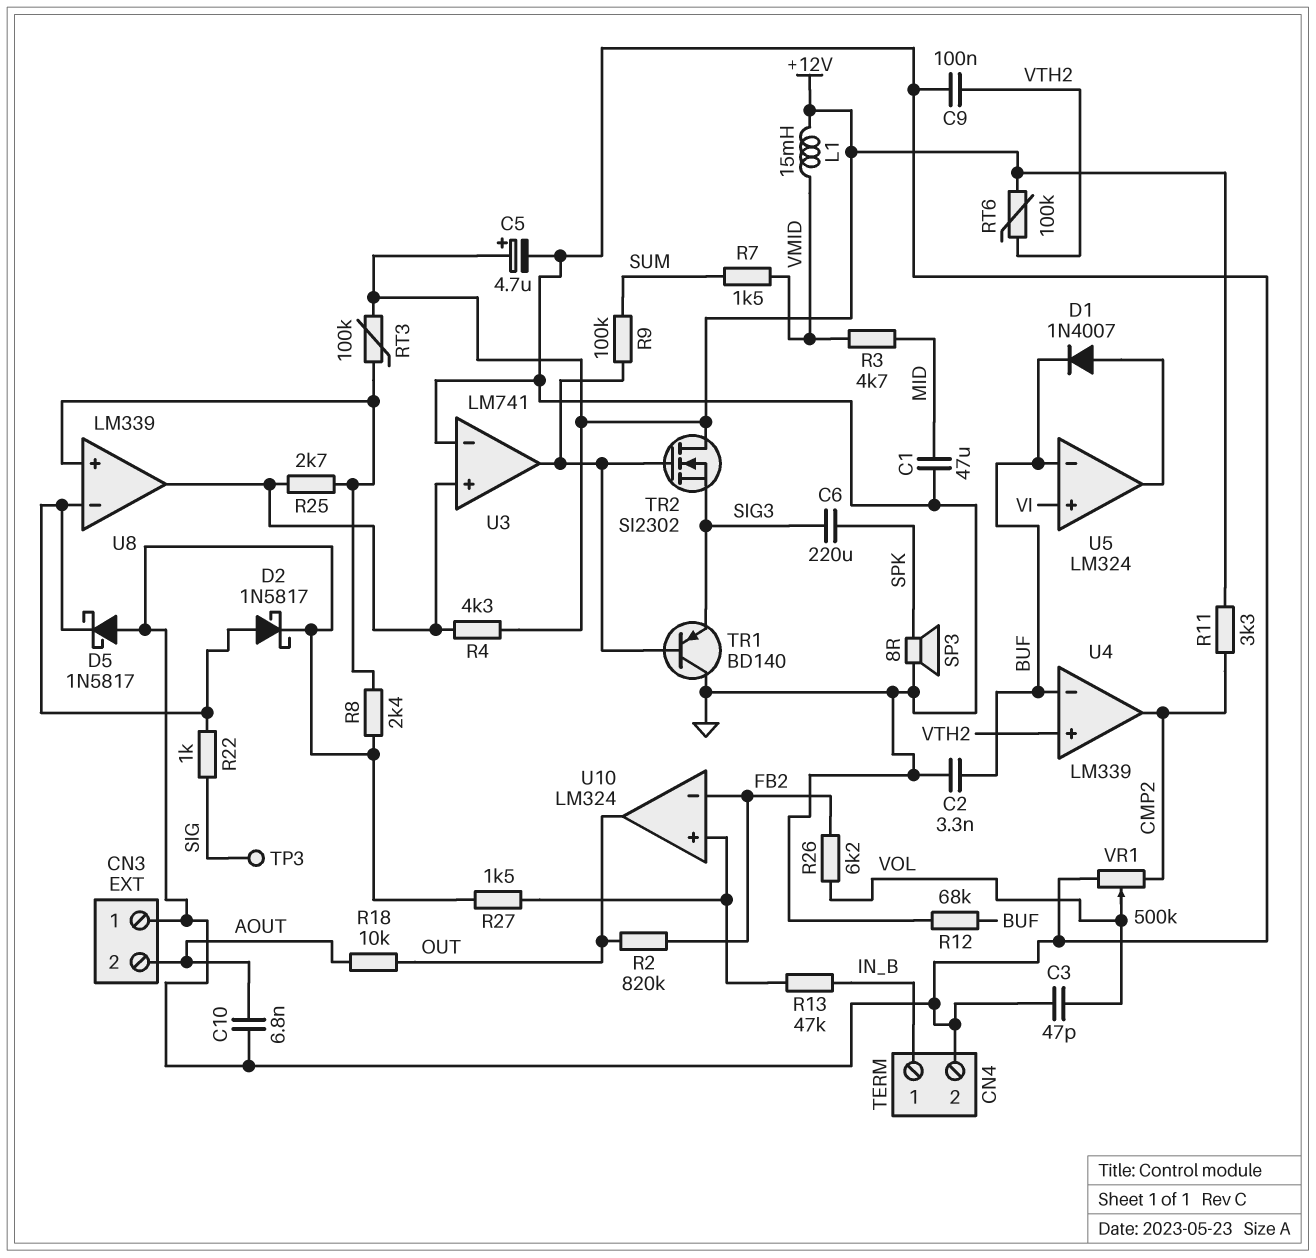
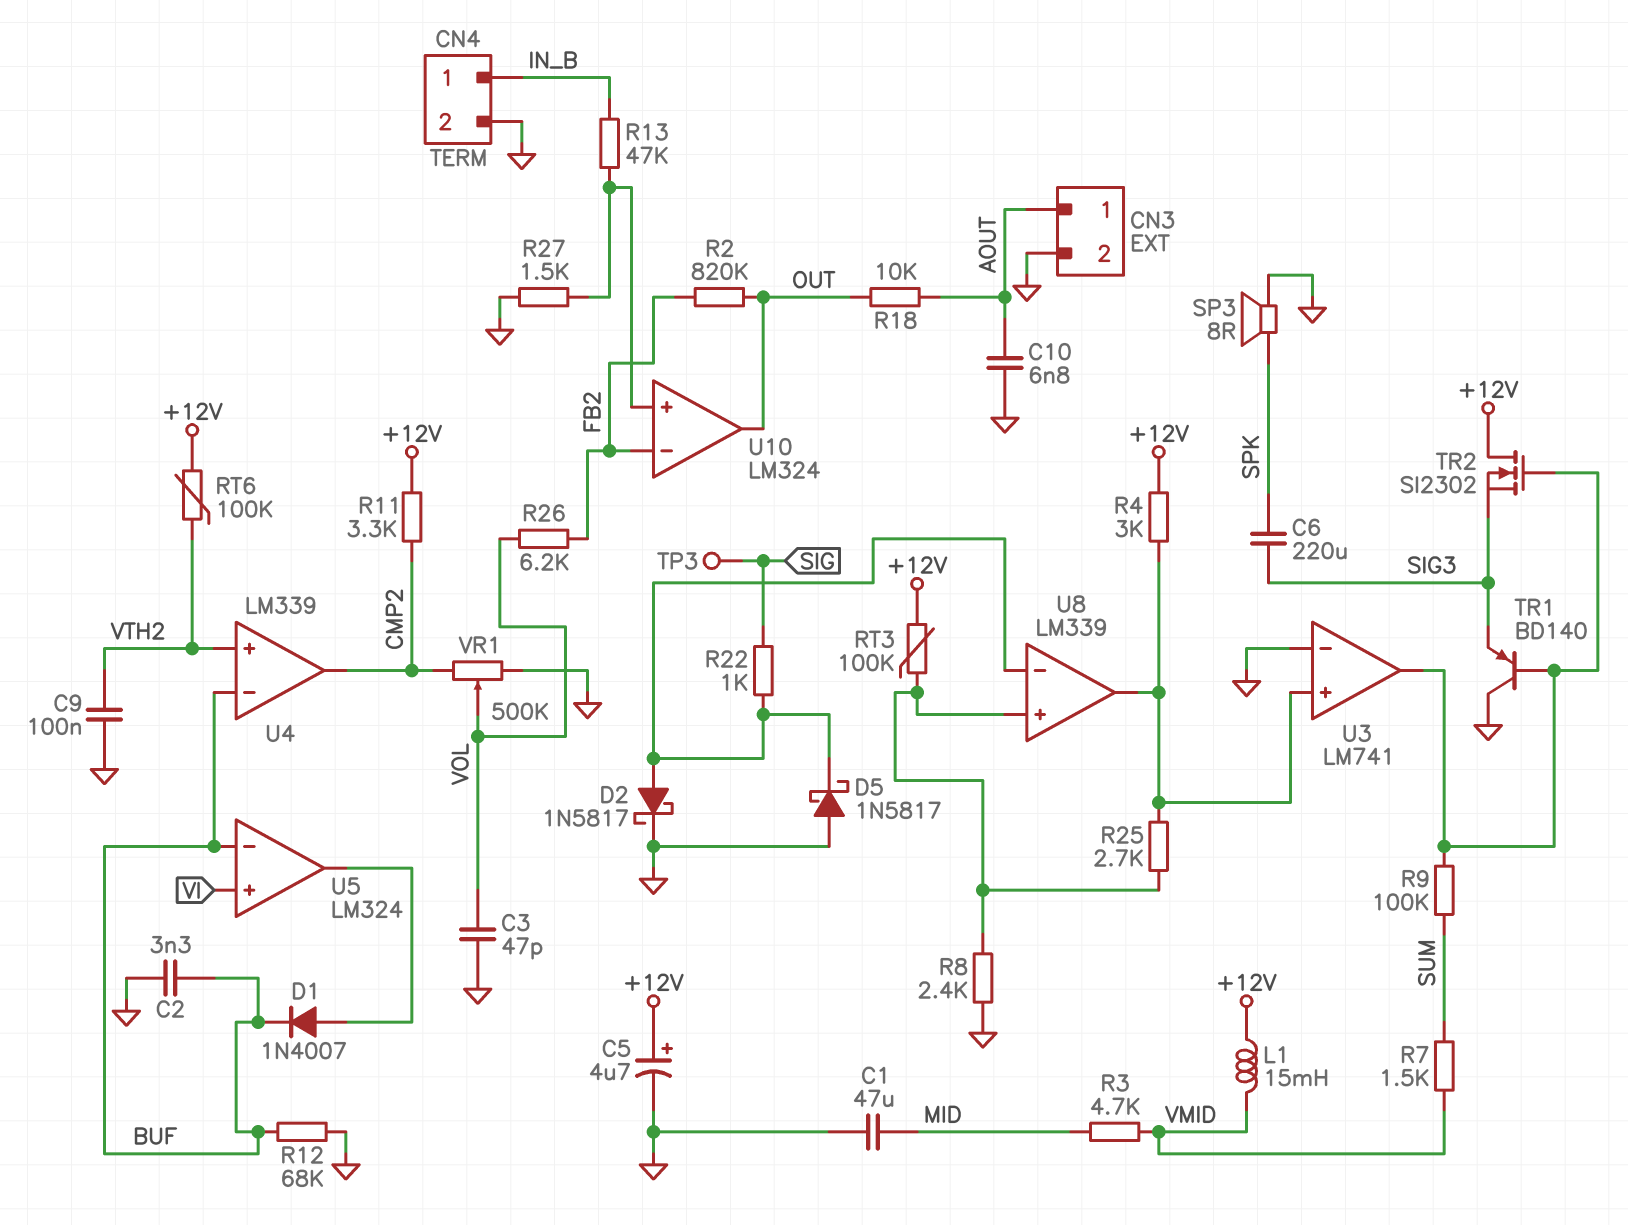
CN3 pin 1: GND -> AOUT
CN3 pin 2: AOUT -> GND
R4: 4.3k (+12V, U3/in+) -> 3k (+12V, U3/in+)

